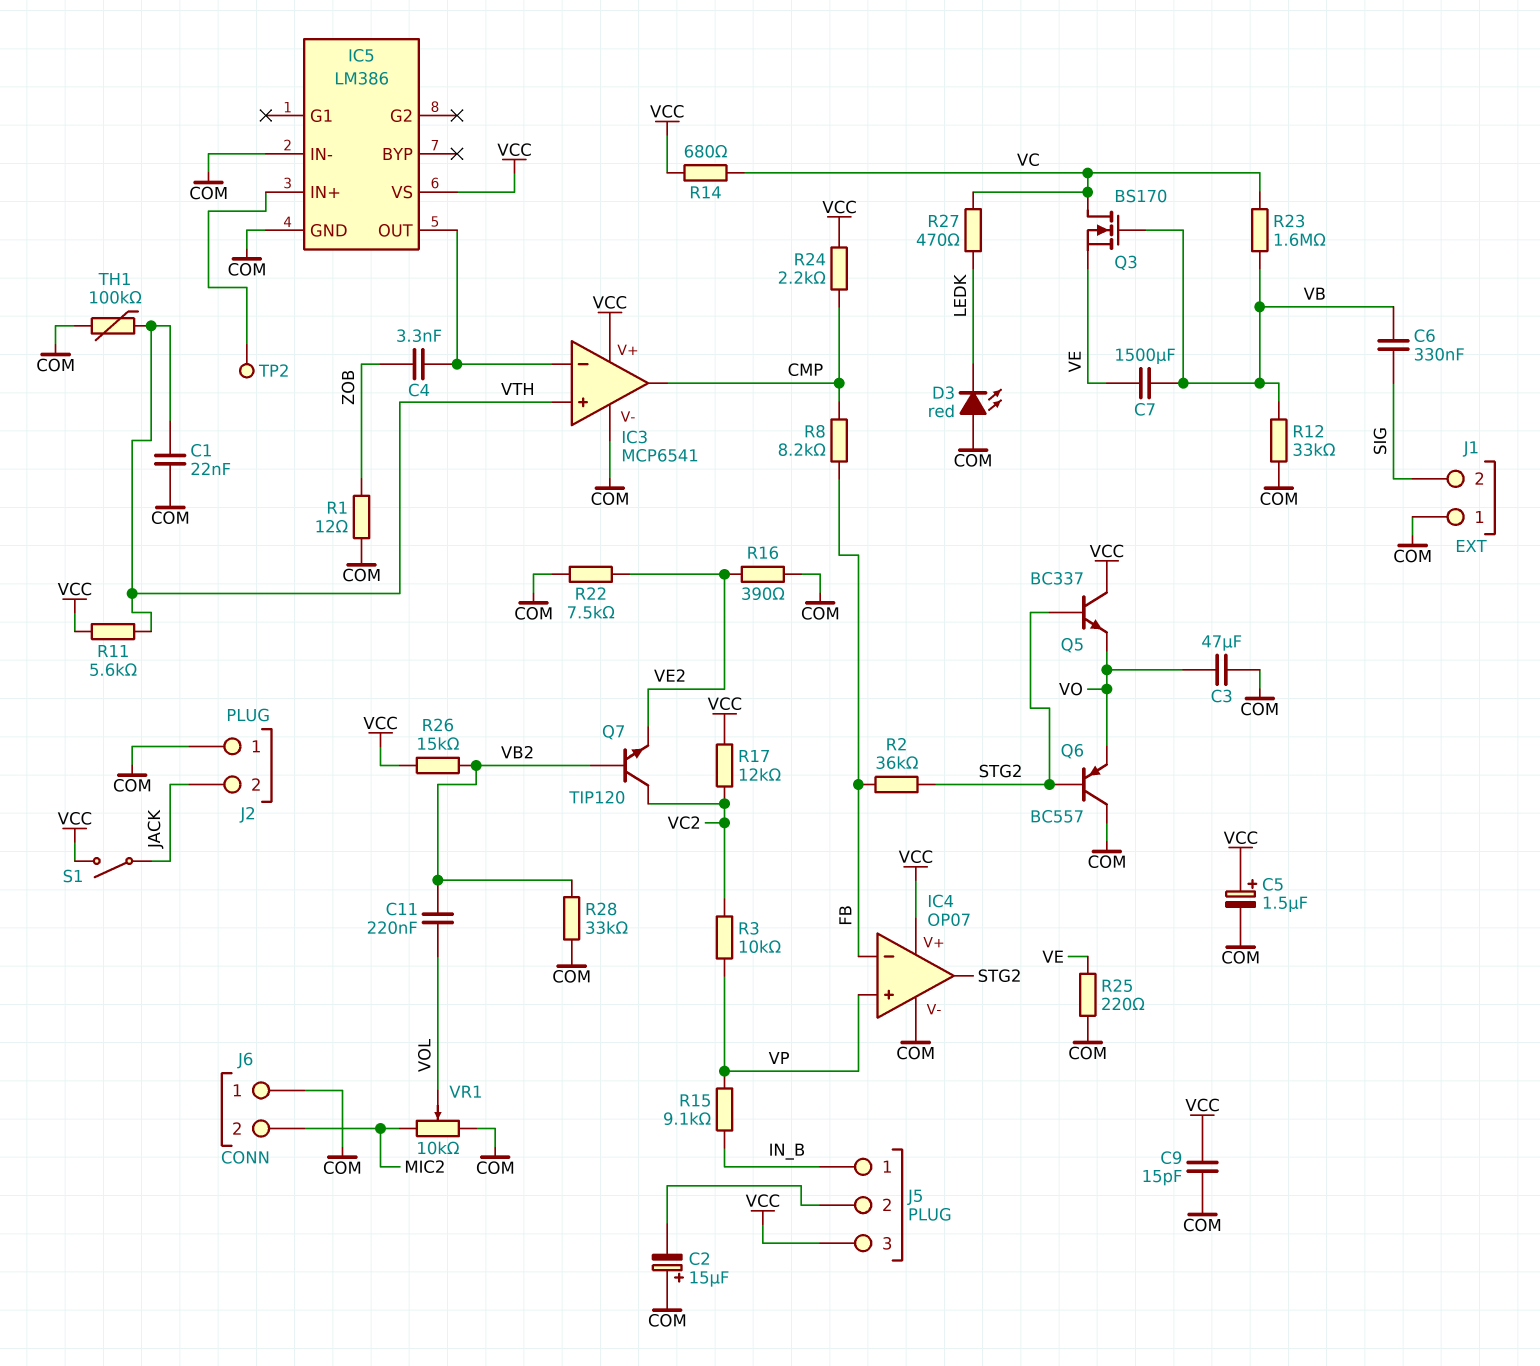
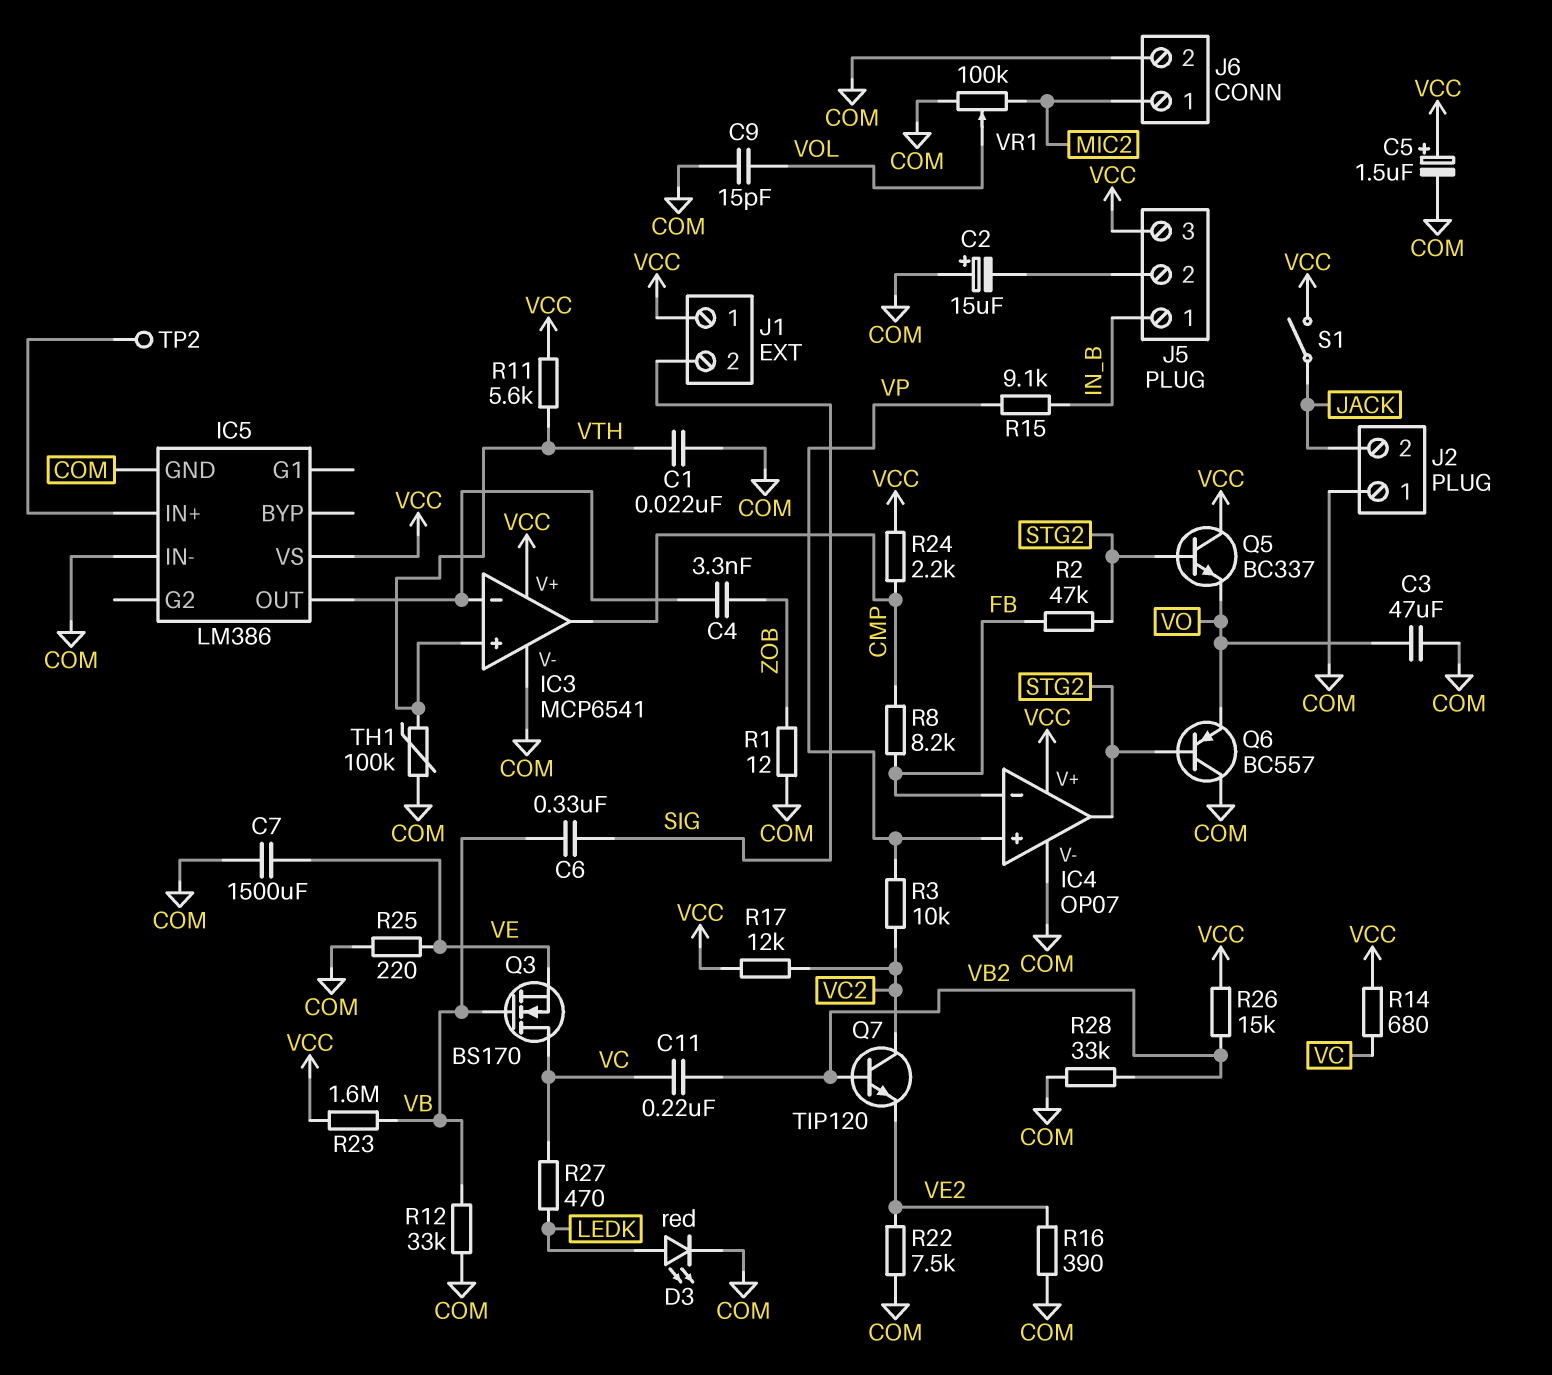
C7: 1500uF (VB, VE) -> 1500uF (COM, VE)
C9: 15pF (COM, VCC) -> 15pF (COM, VOL)
C11: 220nF (VB2, VOL) -> 220nF (VB2, VC)
D3: LED red (A COM, K LEDK) -> LED red (A LEDK, K COM)
J1 pin 1: COM -> VCC
J6 pin 1: COM -> MIC2
J6 pin 2: MIC2 -> COM
R2: 36k (FB, STG2) -> 47k (FB, STG2)
R23: 1.6M (VB, VC) -> 1.6M (VB, VCC)
VR1: 10k (COM, MIC2, wiper VOL) -> 100k (COM, MIC2, wiper VOL)

